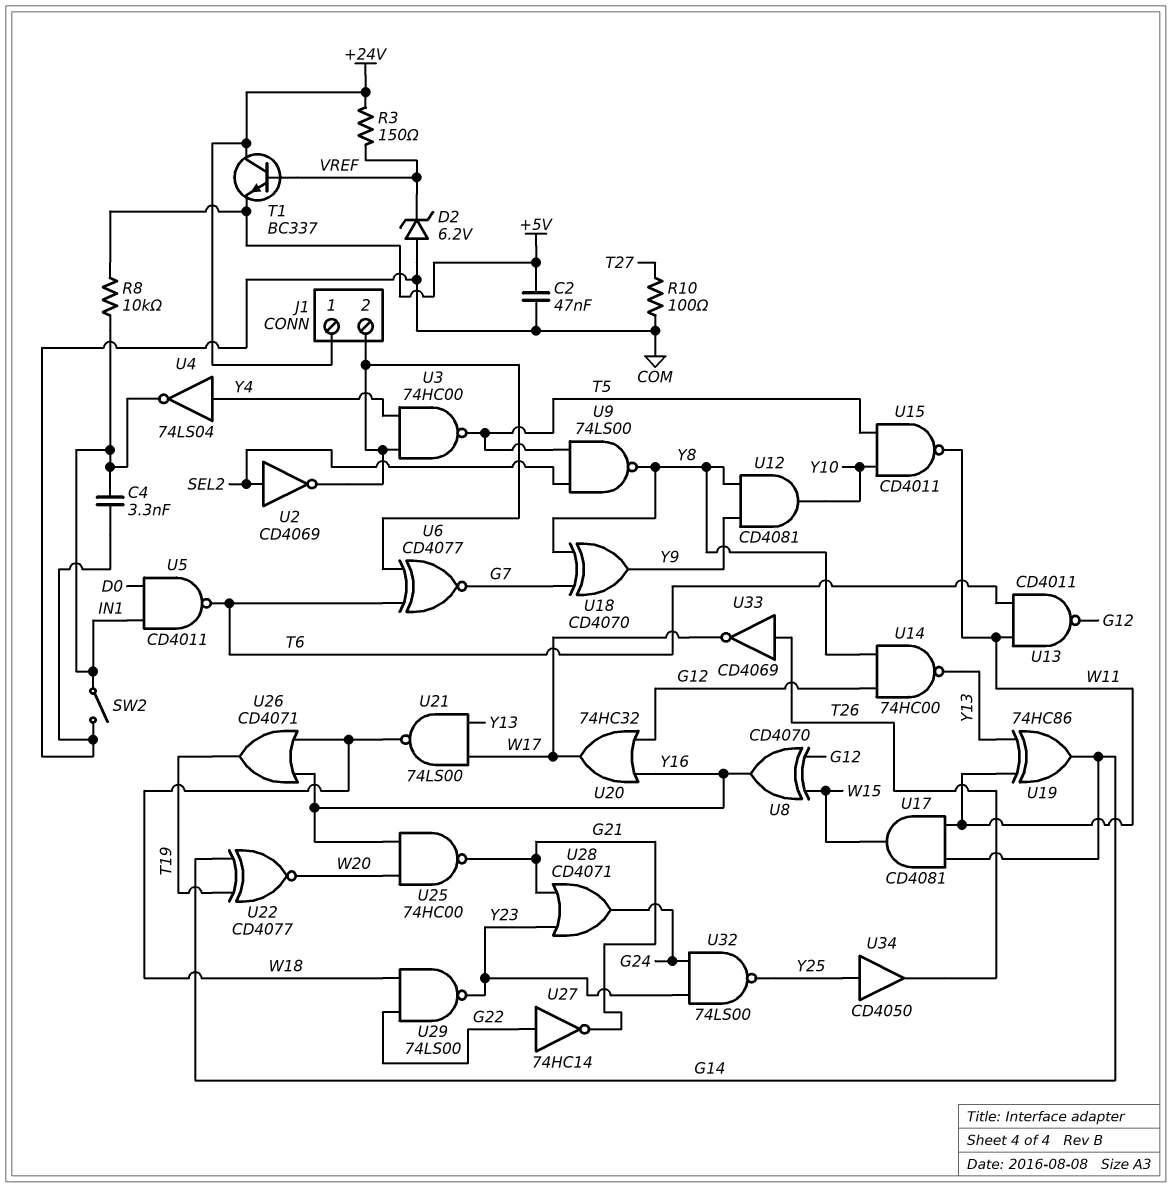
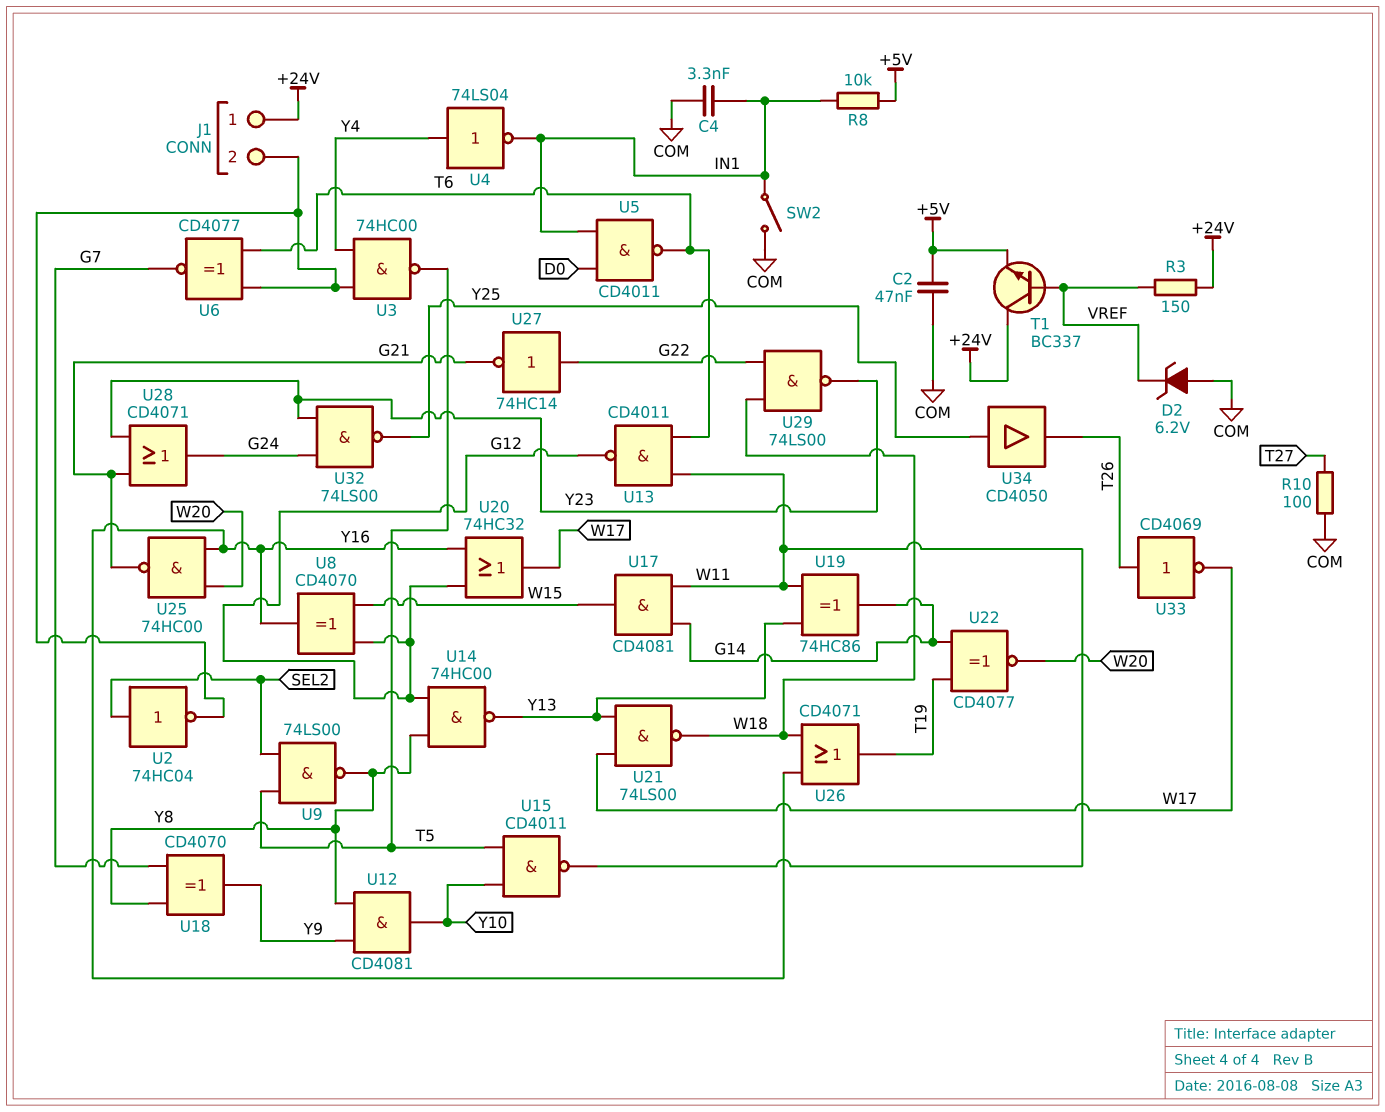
U2: NOT CD4069 (in SEL2, out J1/2) -> NOT 74HC04 (in SEL2, out J1/2)

